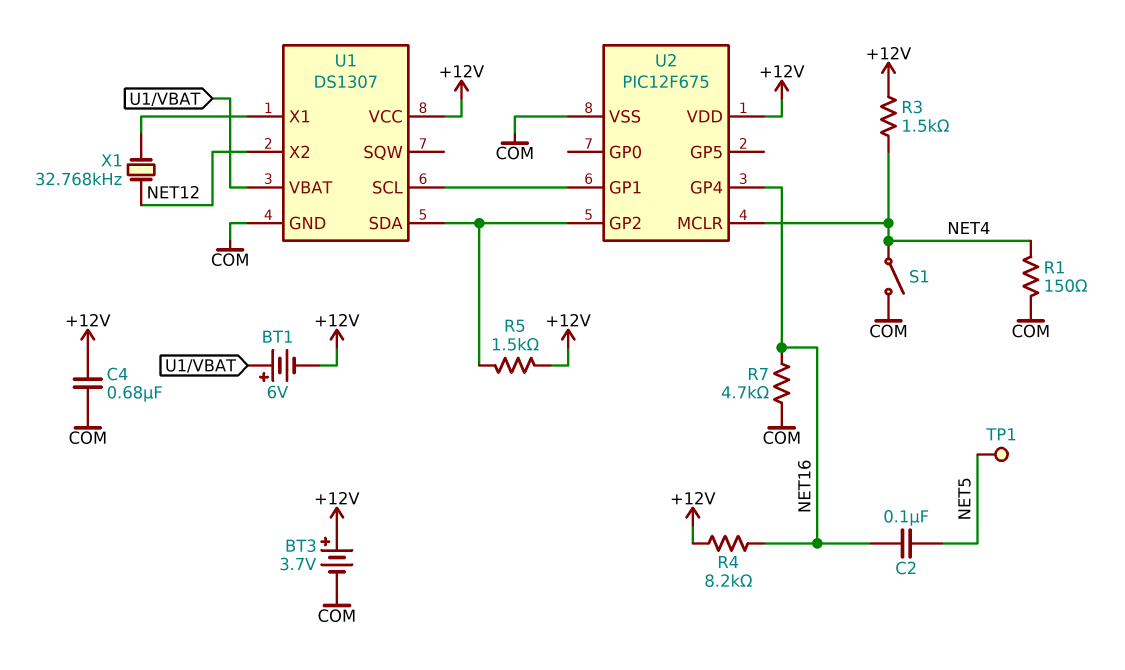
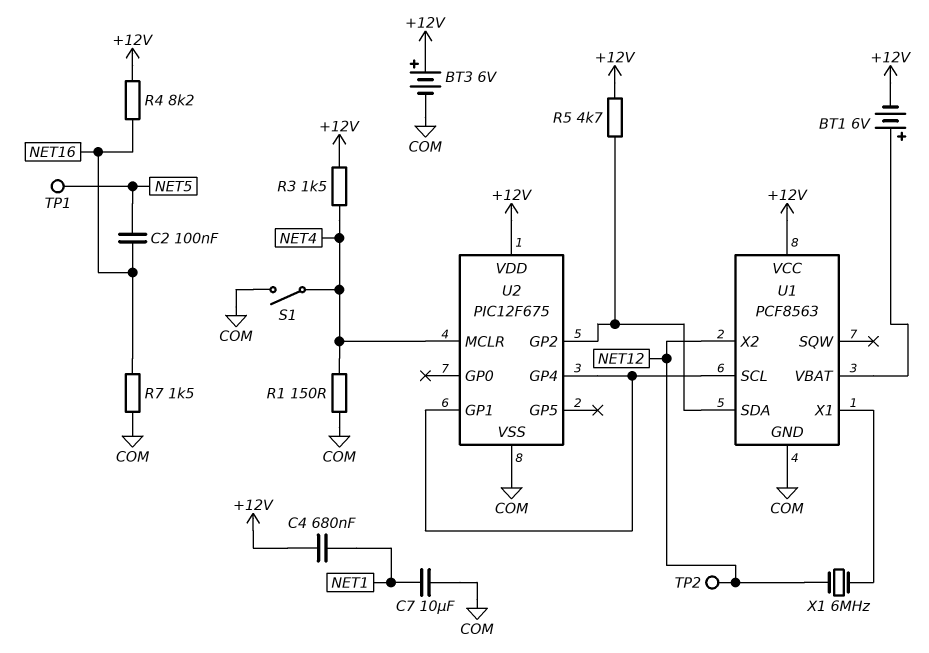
BT3: 3.7V (plus +12V, minus COM) -> 6V (plus +12V, minus COM)
C4: 680nF (+12V, COM) -> 680nF (+12V, NET1)
C7: none -> 10uF (COM, NET1)
R5: 1.5k (+12V, U1/SDA) -> 4.7k (+12V, U1/SDA)
R7: 4.7k (COM, NET16) -> 1.5k (COM, NET16)
TP2: none -> test point (NET12)
U1: DS1307 -> PCF8563
U2 pin GP4: NET16 -> U1/SCL
X1: 32.768kHz (NET12, U1/X1) -> 6MHz (NET12, U1/X1)

